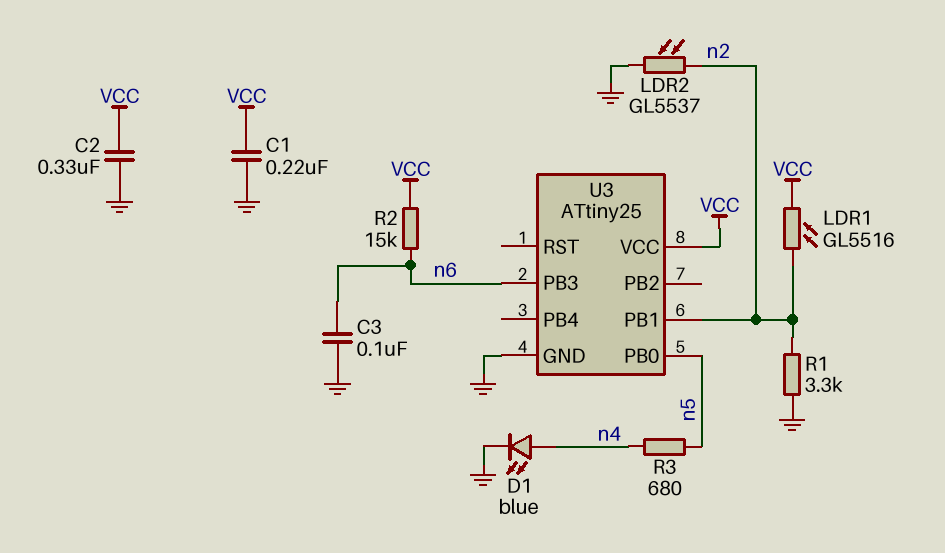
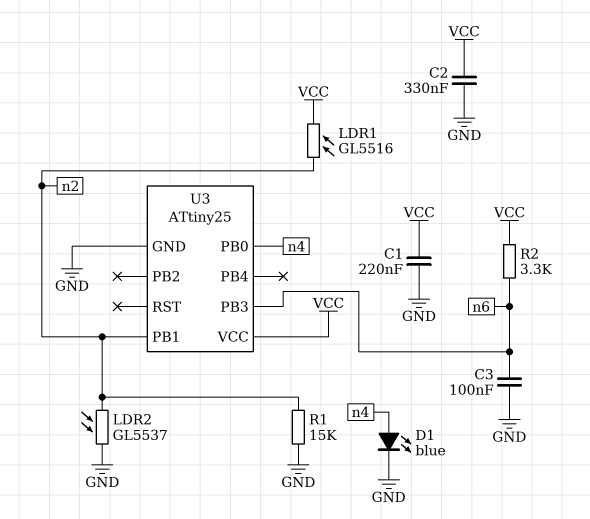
R1: 3.3k (GND, n2) -> 15k (GND, n2)
R2: 15k (VCC, n6) -> 3.3k (VCC, n6)
R3: 680 (n4, n5) -> none
U3 pin PB0: n5 -> n4

